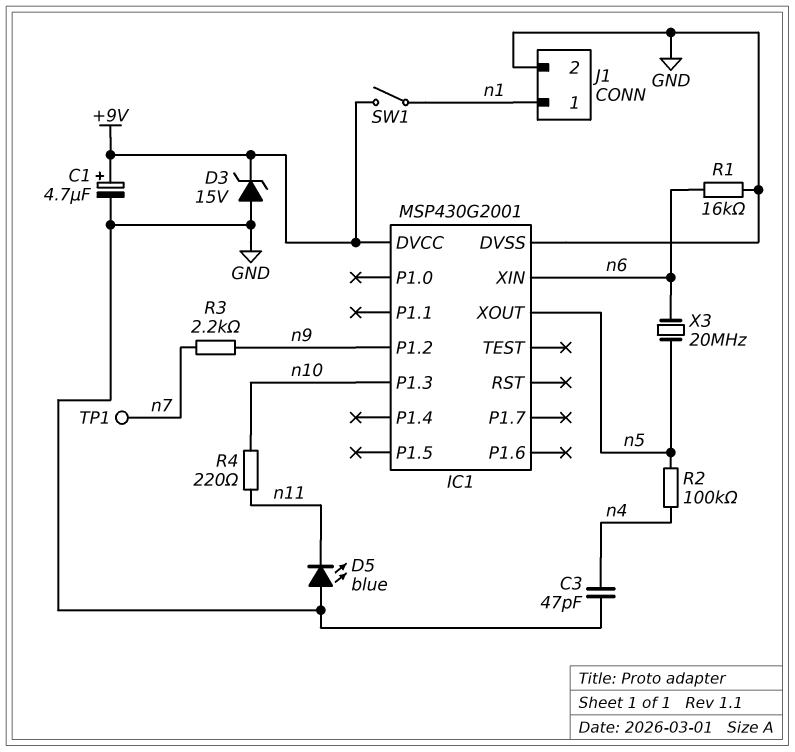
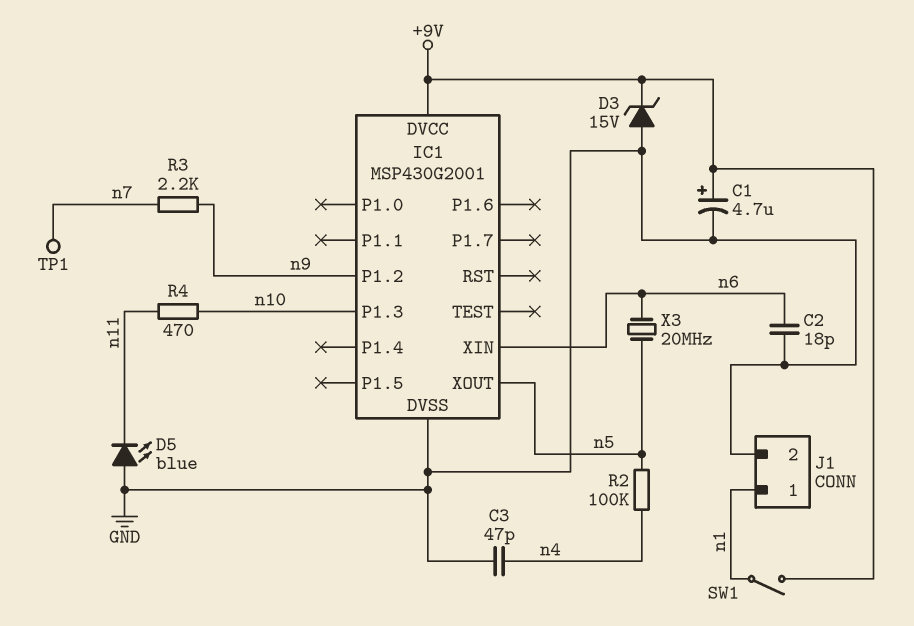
C2: none -> 18pF (GND, n6)
R1: 16k (GND, n6) -> none
R4: 220 (n10, n11) -> 470 (n10, n11)

